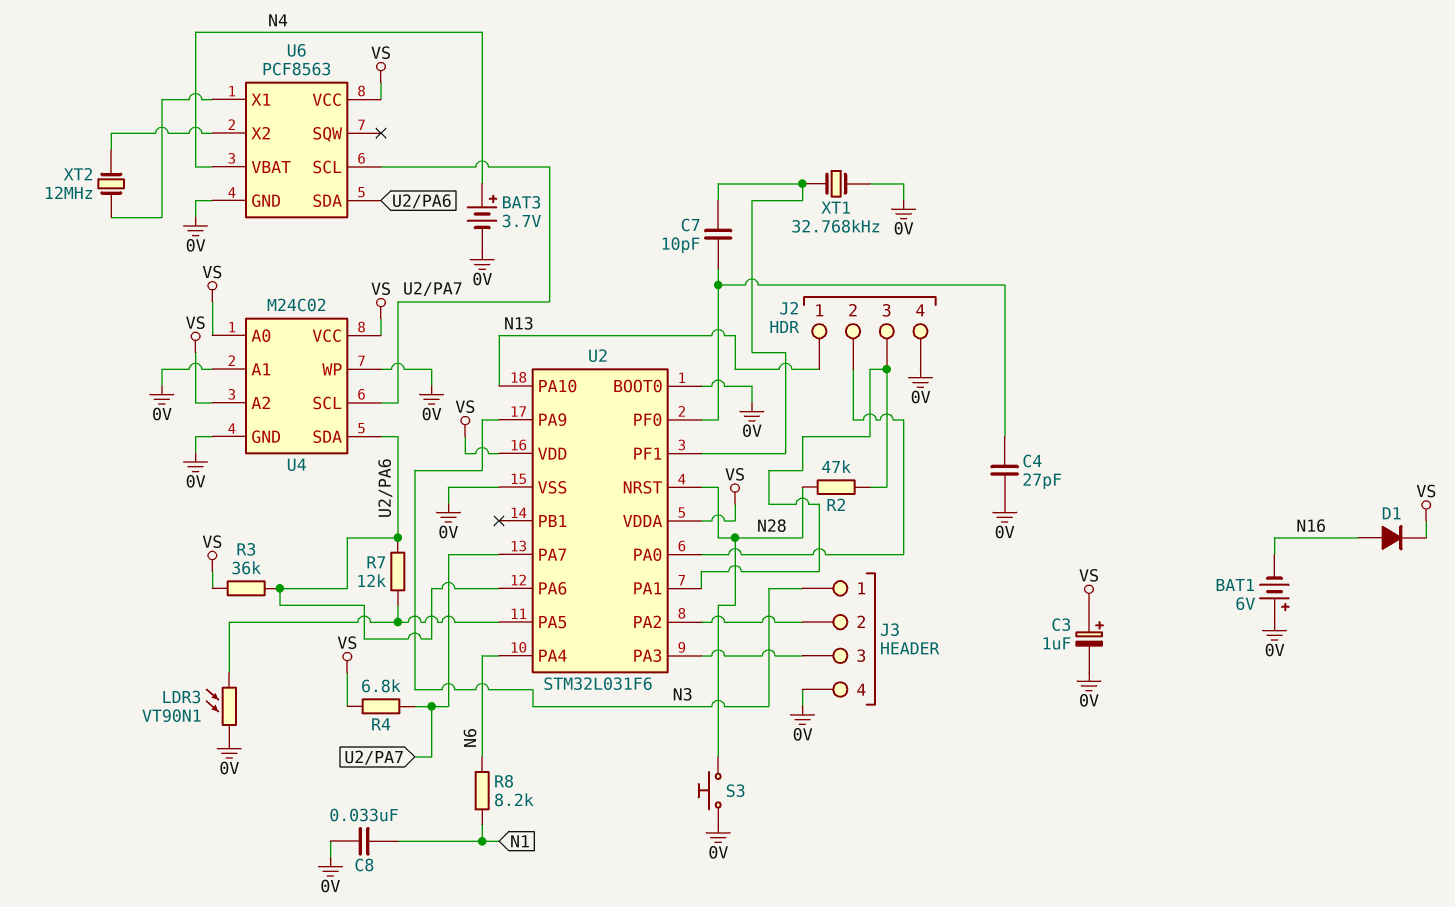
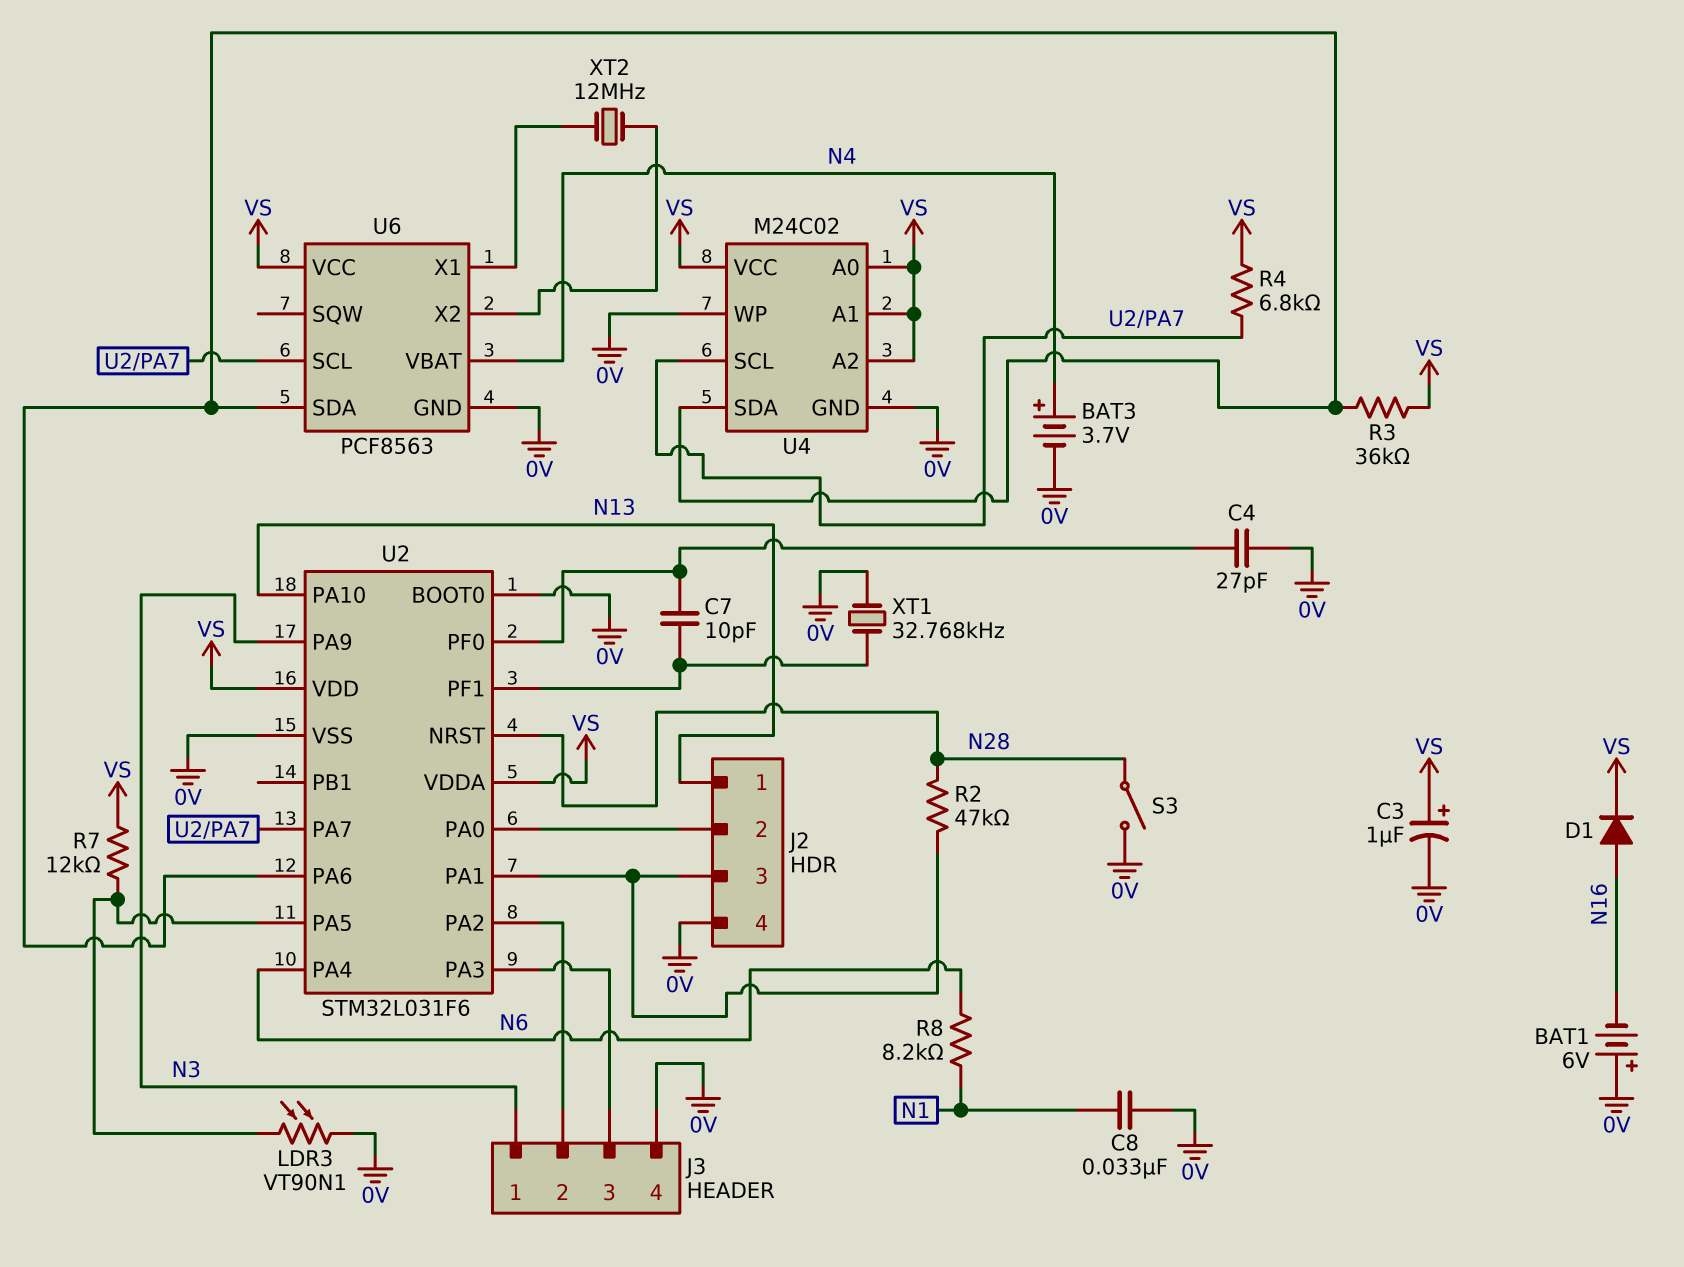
R7: 12k (U2/PA5, U2/PA6) -> 12k (U2/PA5, VS)
S3: button (0V, N28) -> switch (0V, N28)
U4 pin A1: 0V -> VS

